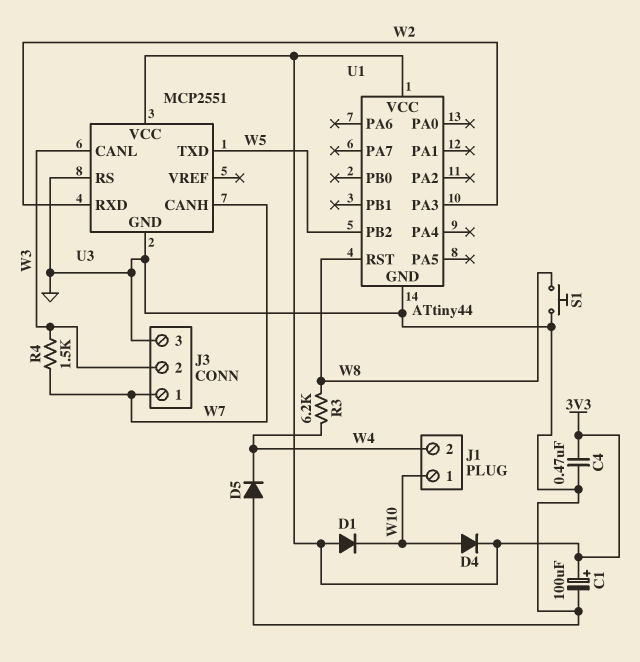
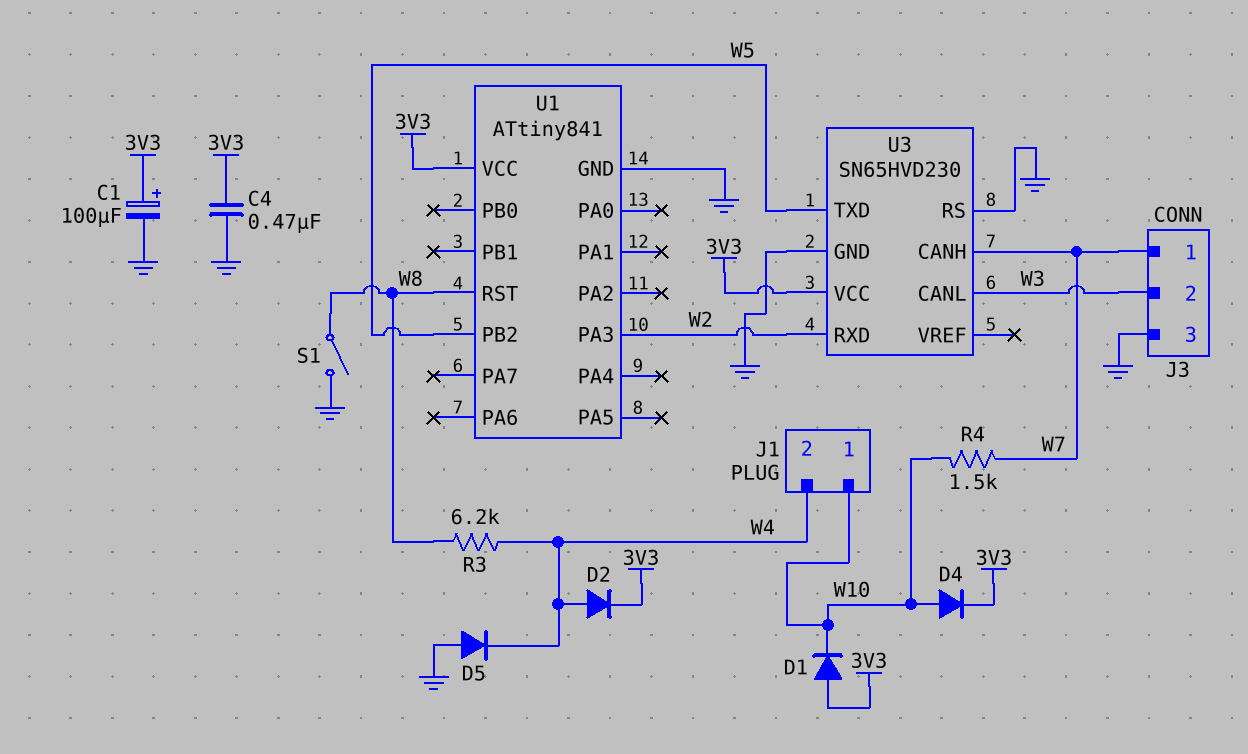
D2: none -> diode (A W4, K 3V3)
R4: 1.5k (W3, W7) -> 1.5k (W7, W10)
S1: button (GND, W8) -> switch (GND, W8)
U1: ATtiny44 -> ATtiny841
U3: MCP2551 -> SN65HVD230

